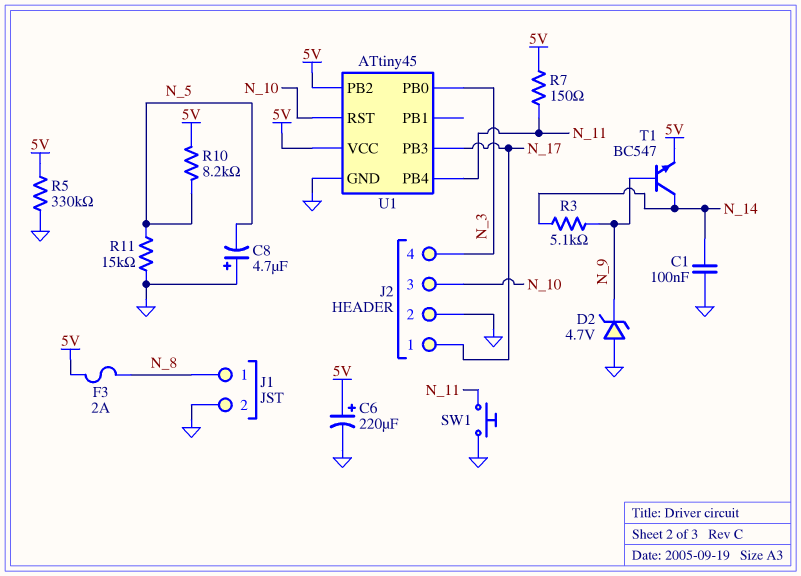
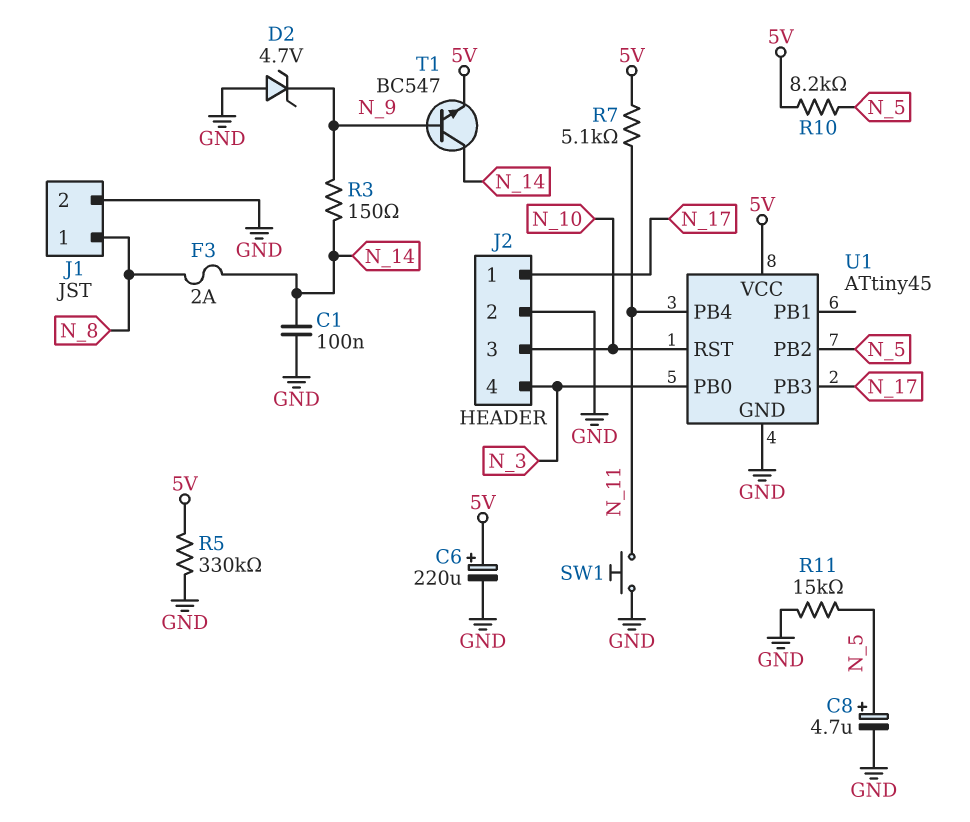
C8: 4.7uF (plus GND, minus N_5) -> 4.7uF (plus N_5, minus GND)
F3: 2A (5V, N_8) -> 2A (N_8, N_14)
R3: 5.1k (N_9, N_14) -> 150 (N_9, N_14)
R7: 150 (5V, N_11) -> 5.1k (5V, N_11)
U1 pin PB2: 5V -> N_5

